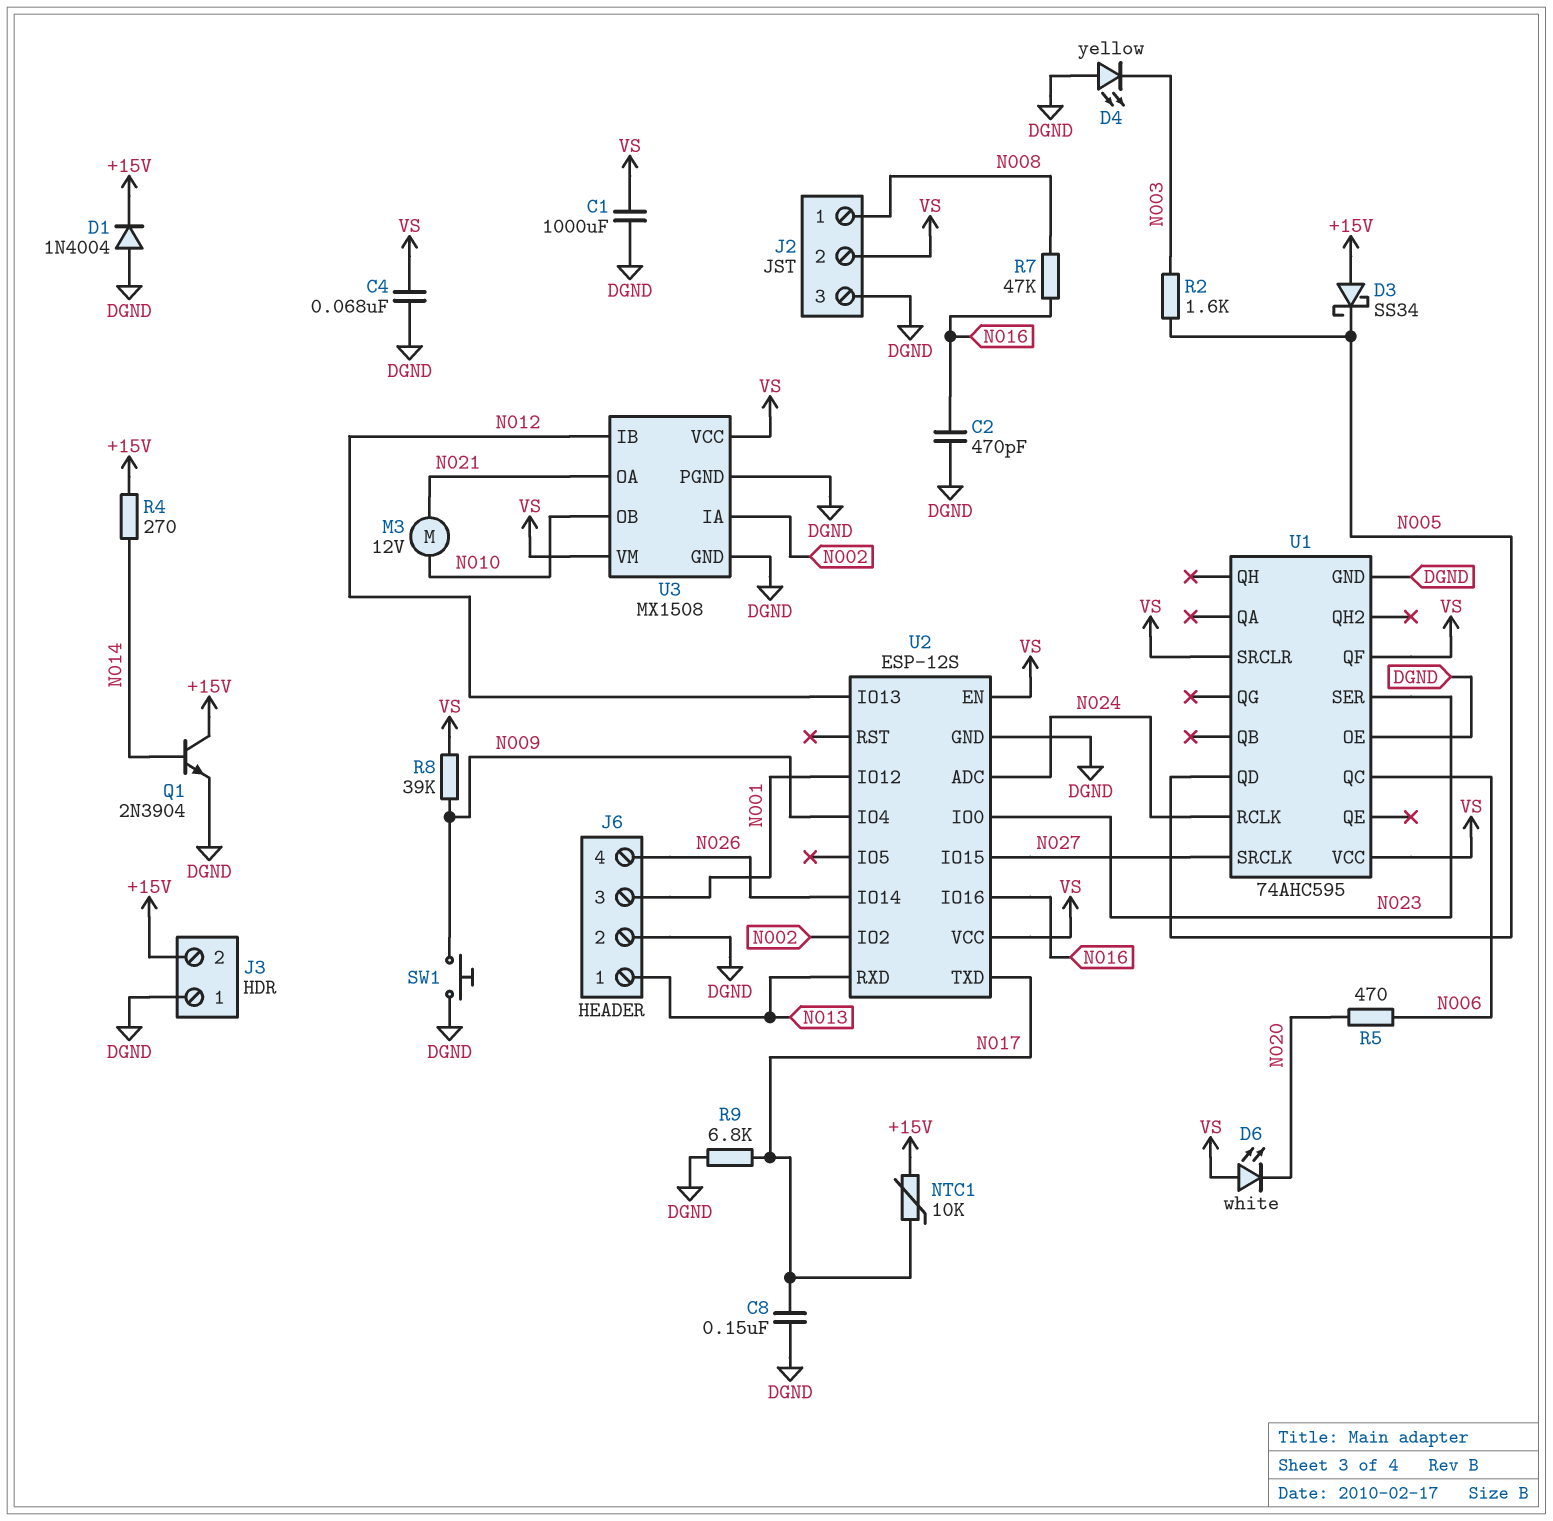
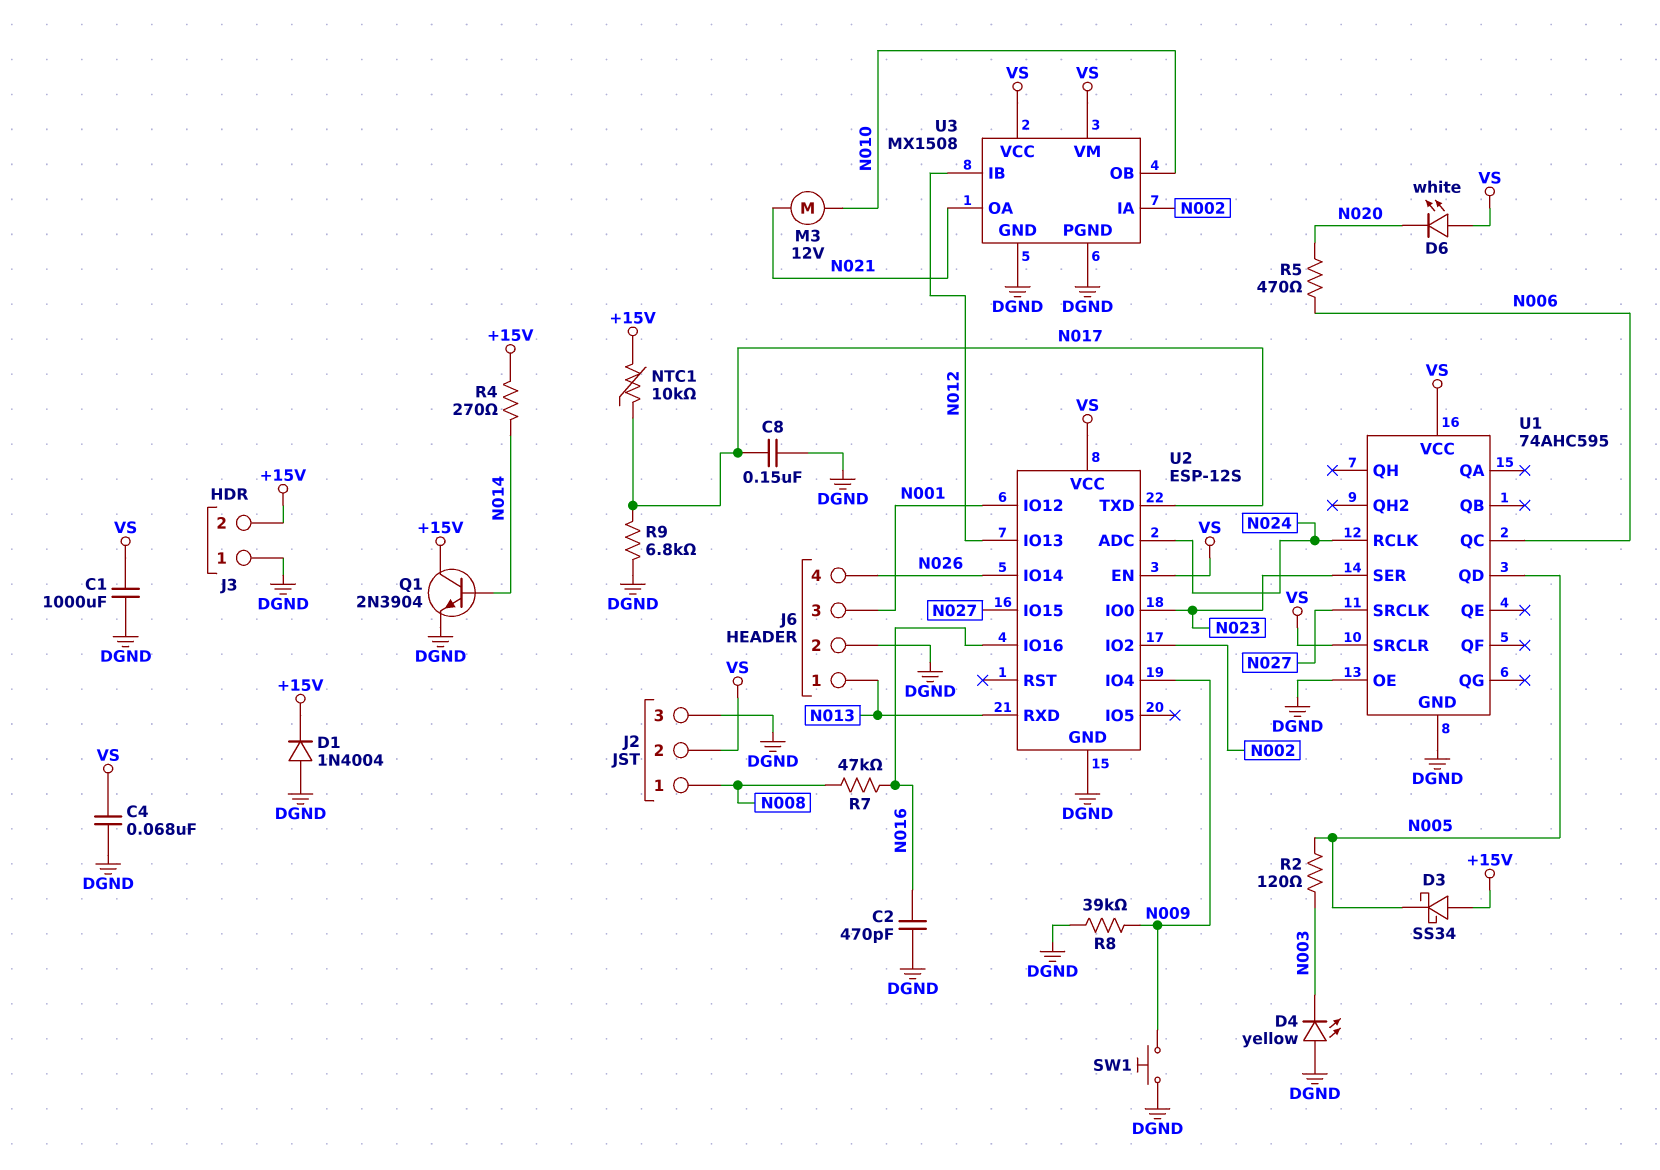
R2: 1.6k (N003, N005) -> 120 (N003, N005)
R8: 39k (N009, VS) -> 39k (DGND, N009)
U1 pin QF: VS -> none

